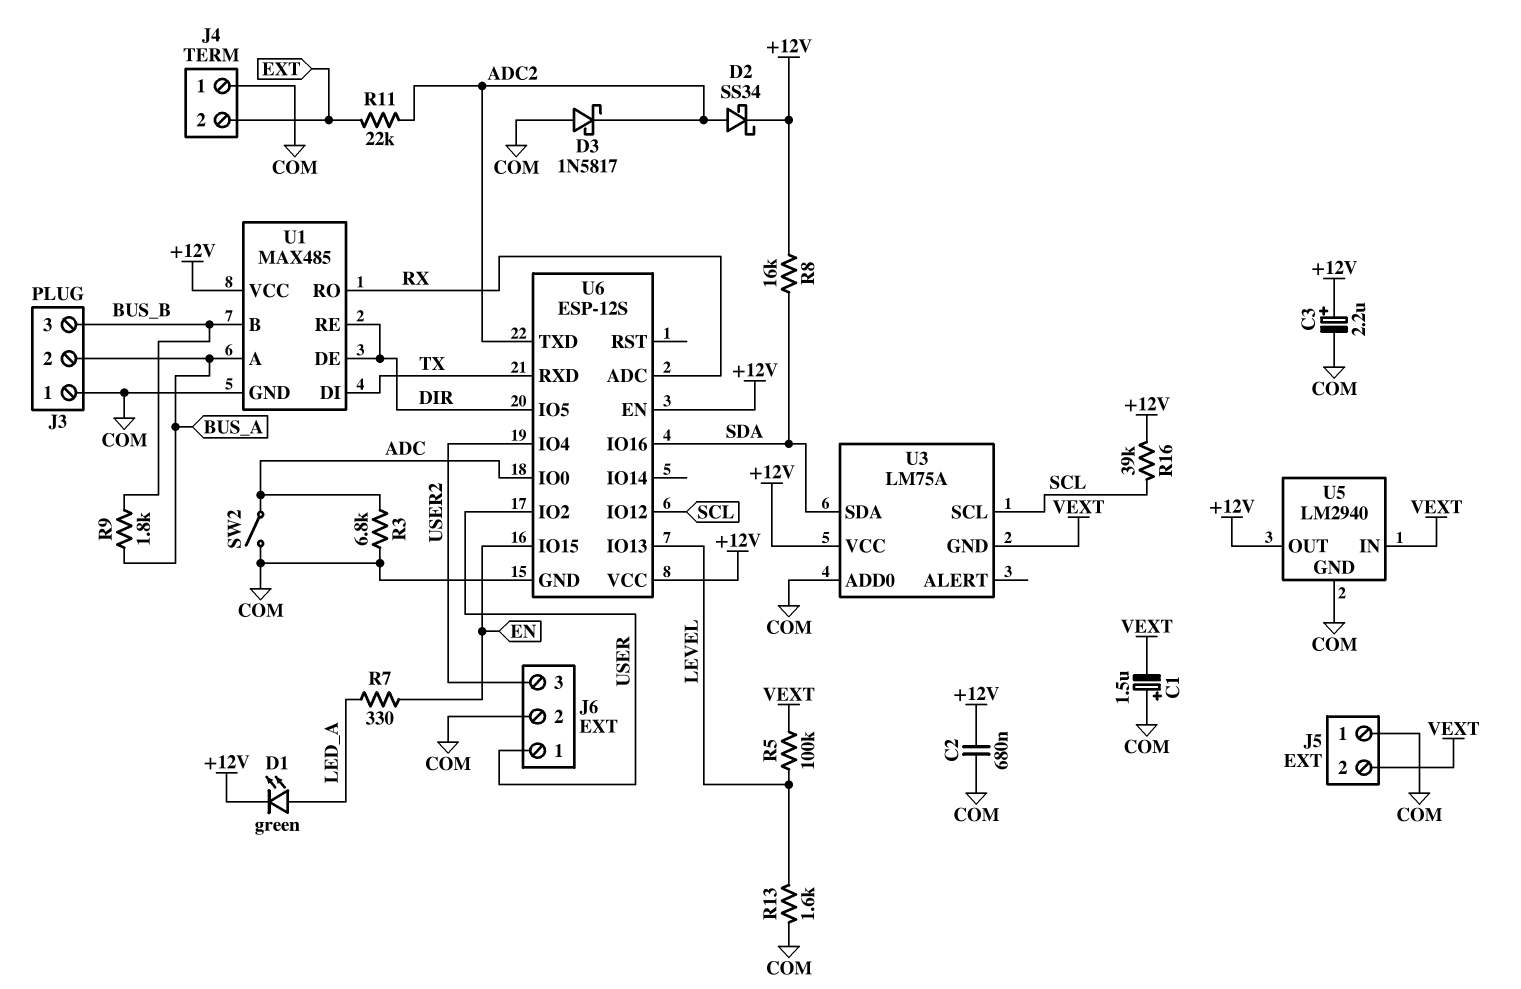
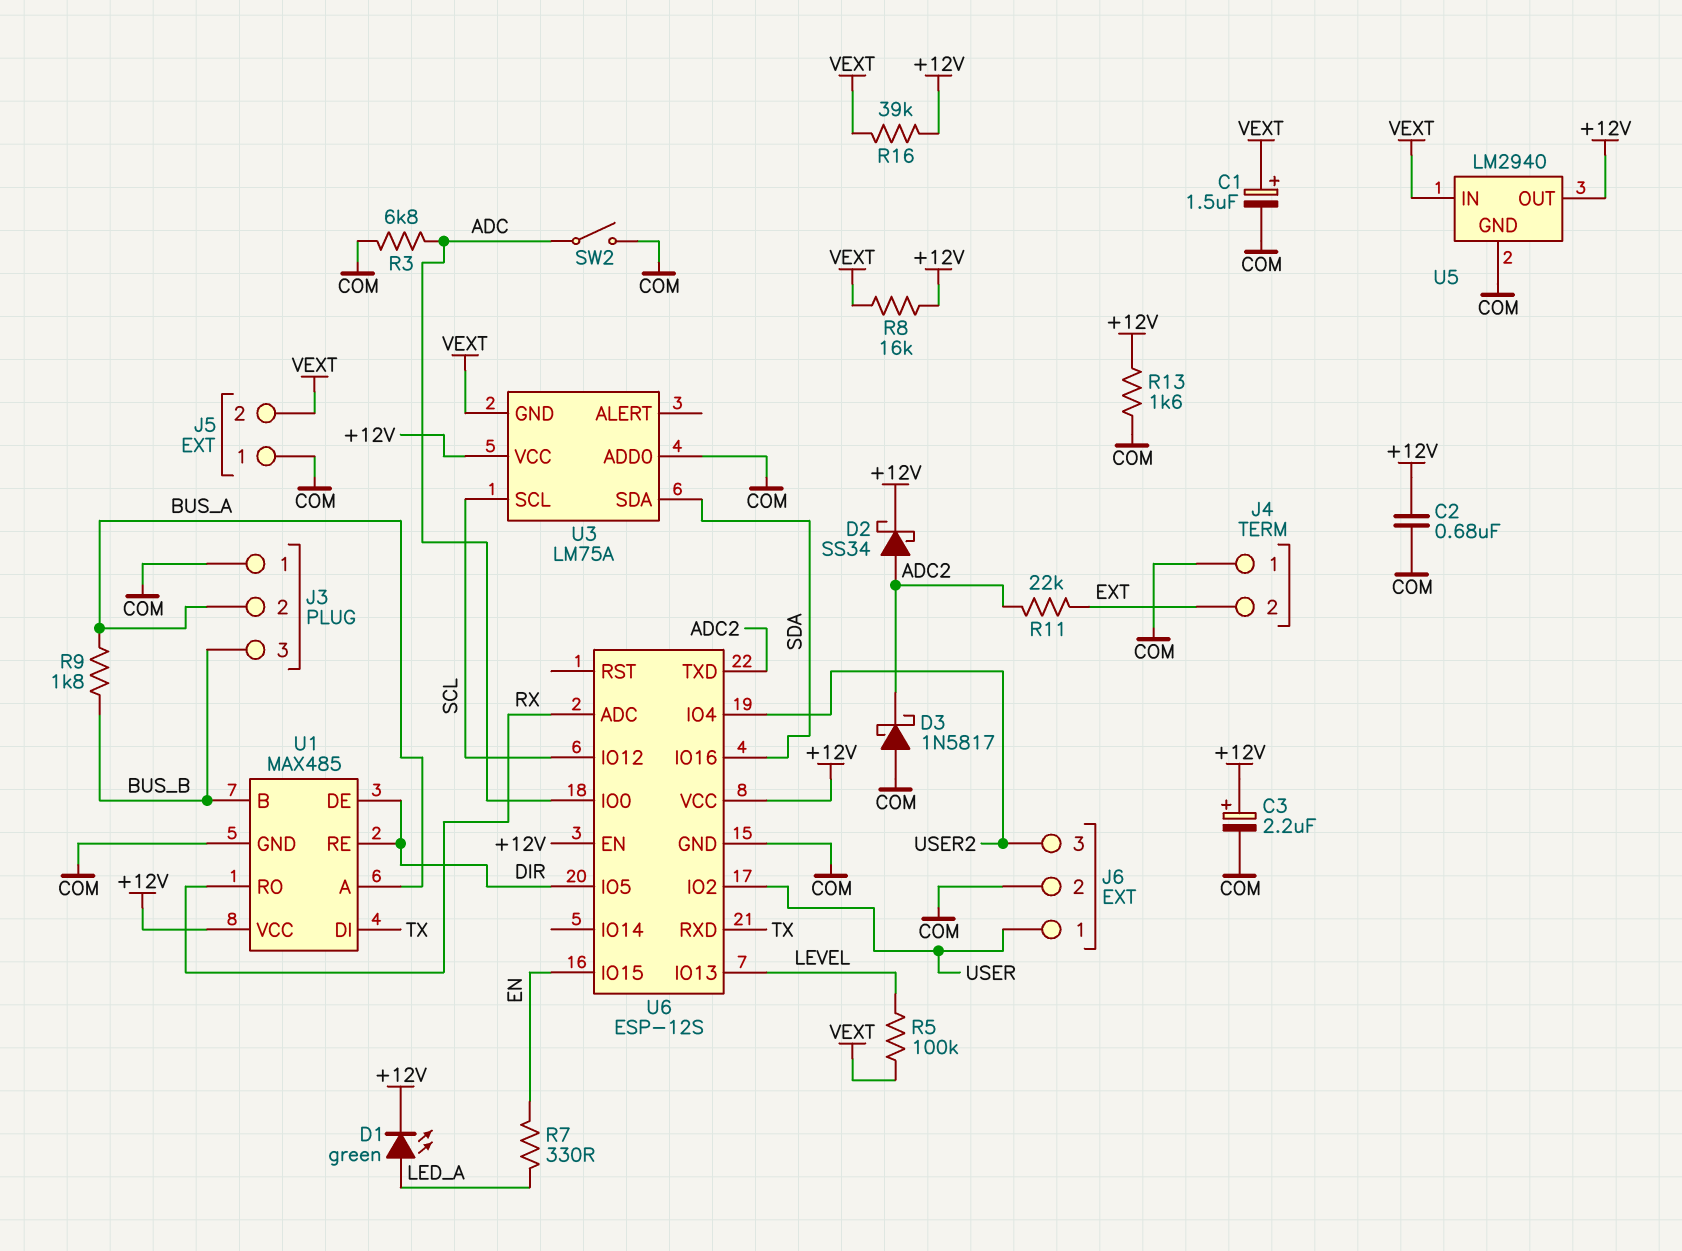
C1: 1.5uF (plus COM, minus VEXT) -> 1.5uF (plus VEXT, minus COM)
R8: 16k (+12V, SDA) -> 16k (+12V, VEXT)
R13: 1.6k (COM, LEVEL) -> 1.6k (+12V, COM)
R16: 39k (+12V, SCL) -> 39k (+12V, VEXT)

